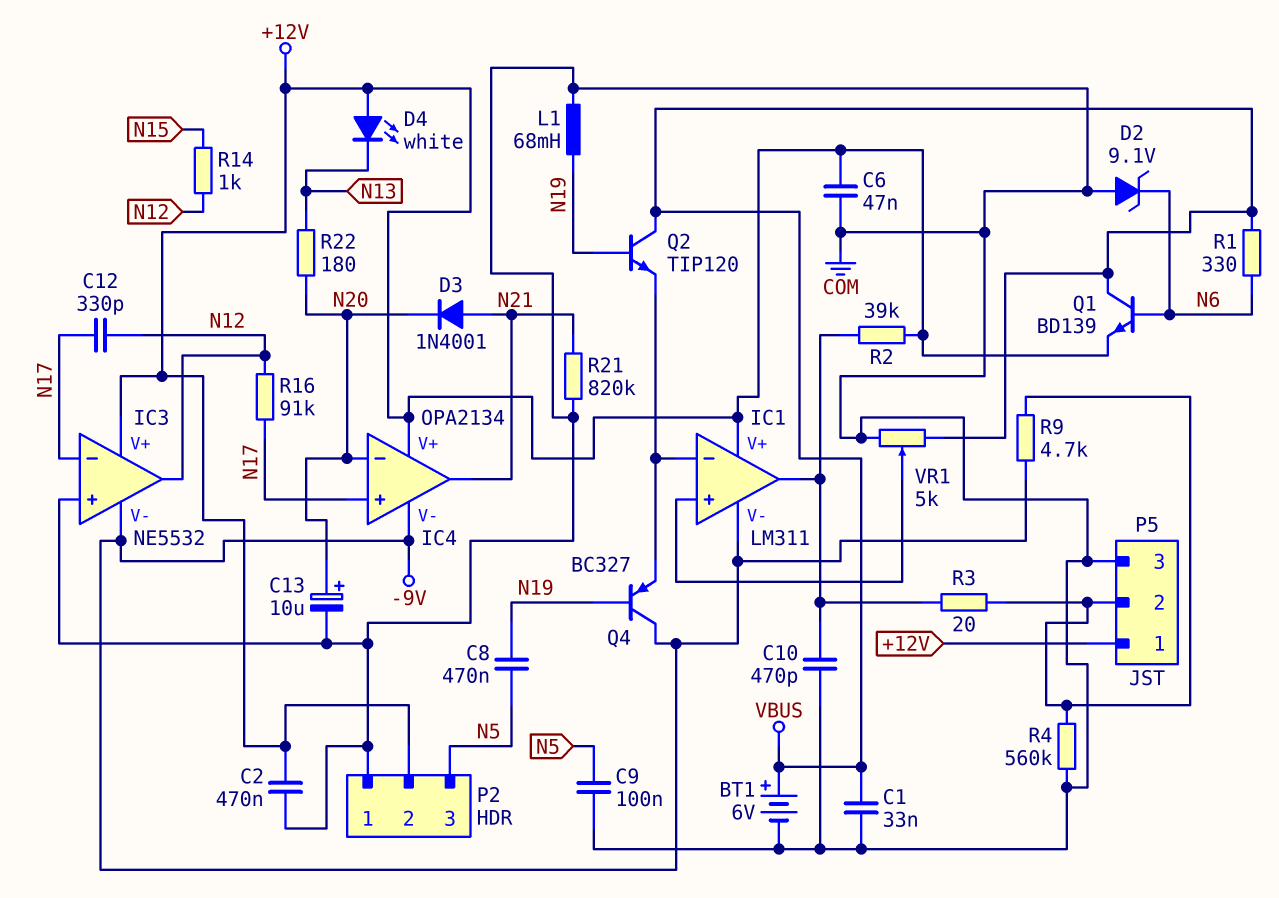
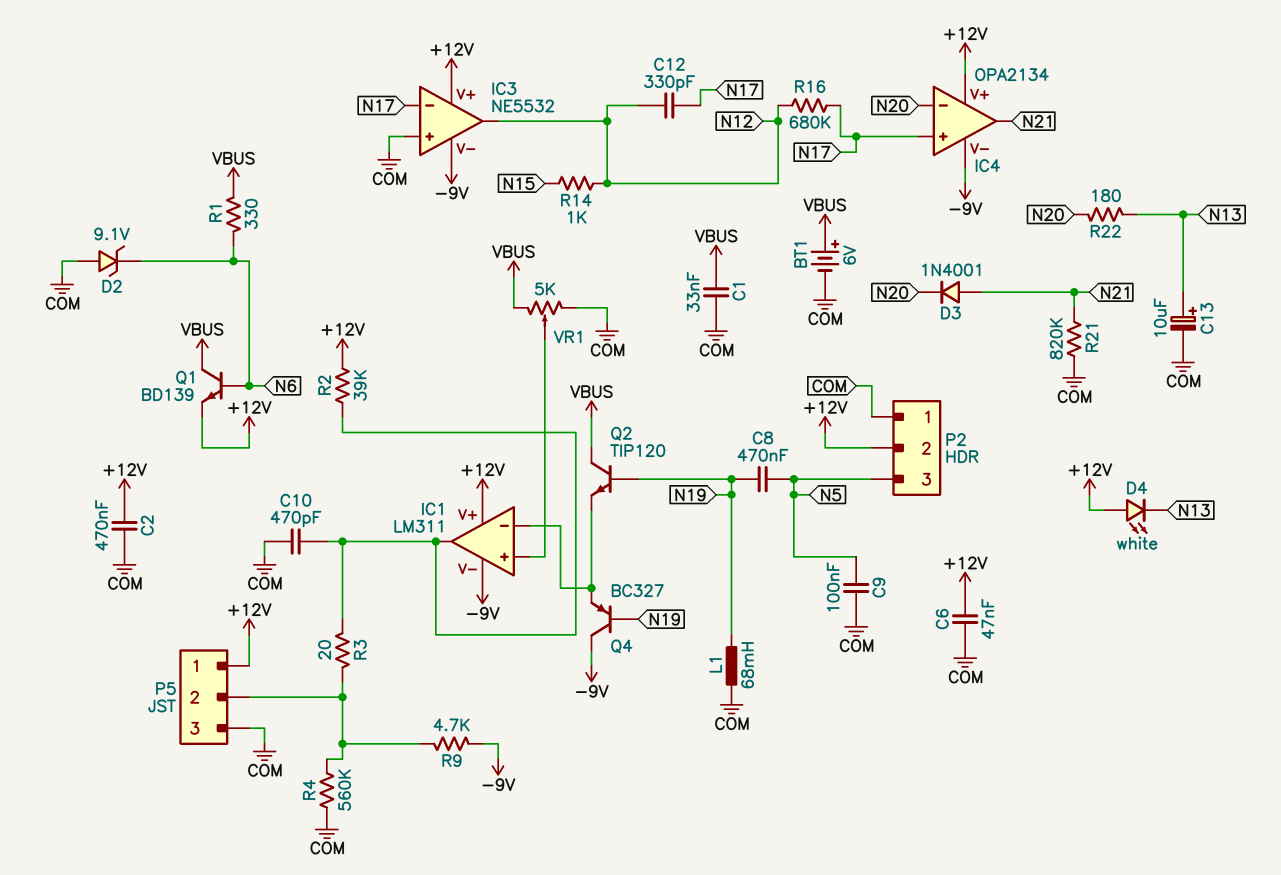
C13: 10uF (plus N20, minus COM) -> 10uF (plus N13, minus COM)
R16: 91k (N12, N17) -> 680k (N12, N17)

